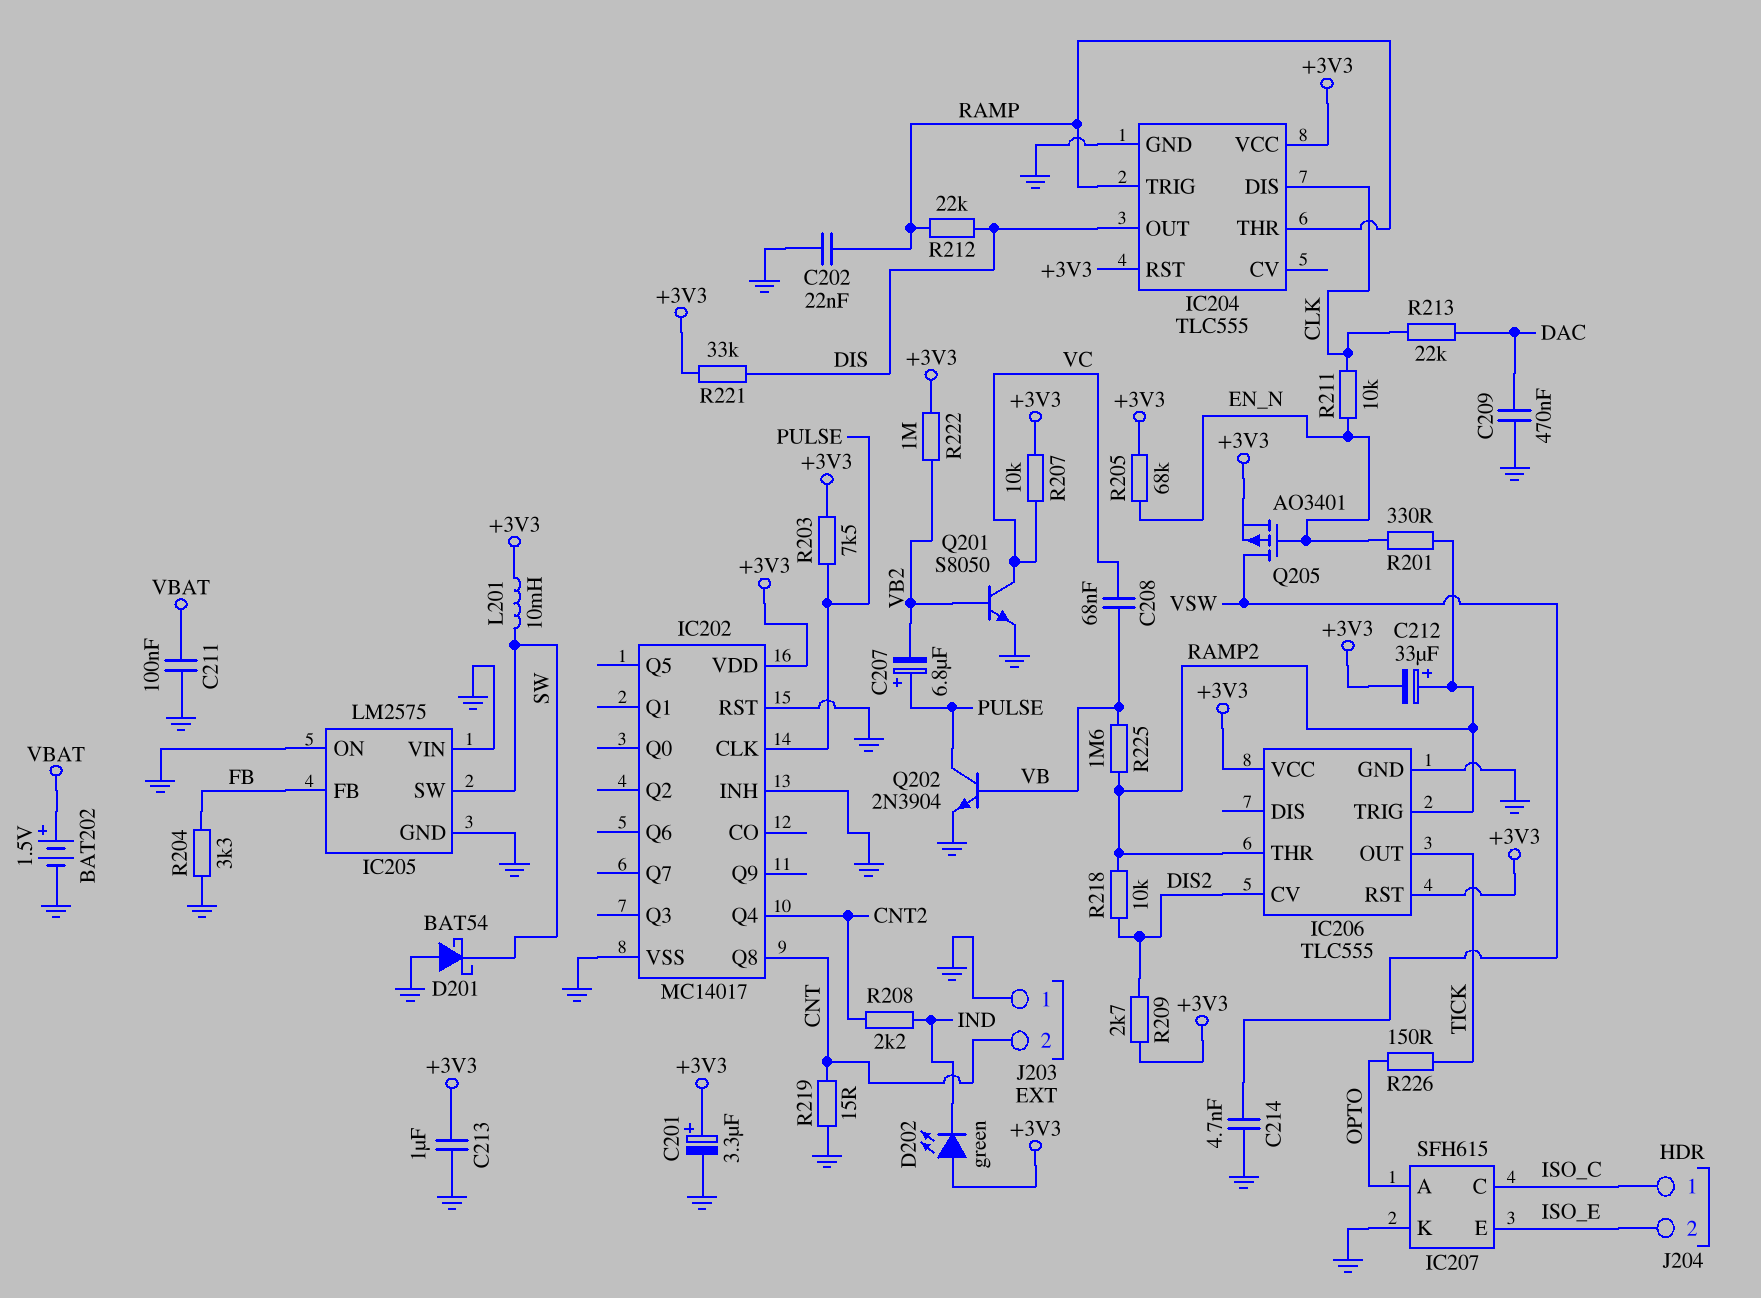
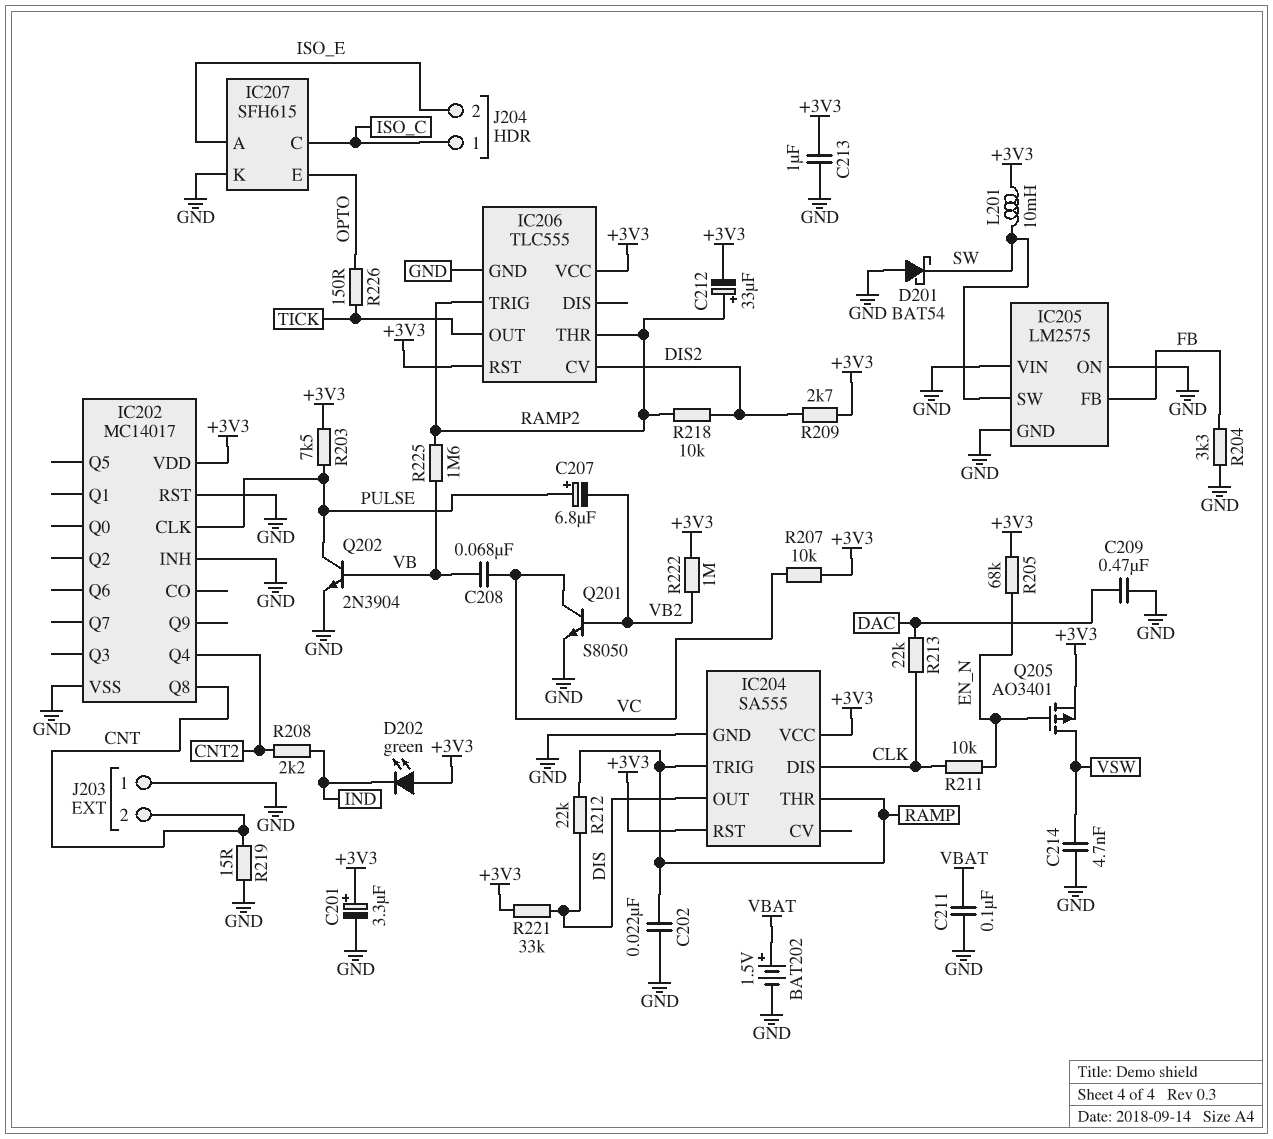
IC204: TLC555 -> SA555
IC207 pin A: OPTO -> ISO_E
IC207 pin E: ISO_E -> OPTO
R201: 330 (EN_N, RAMP2) -> none

